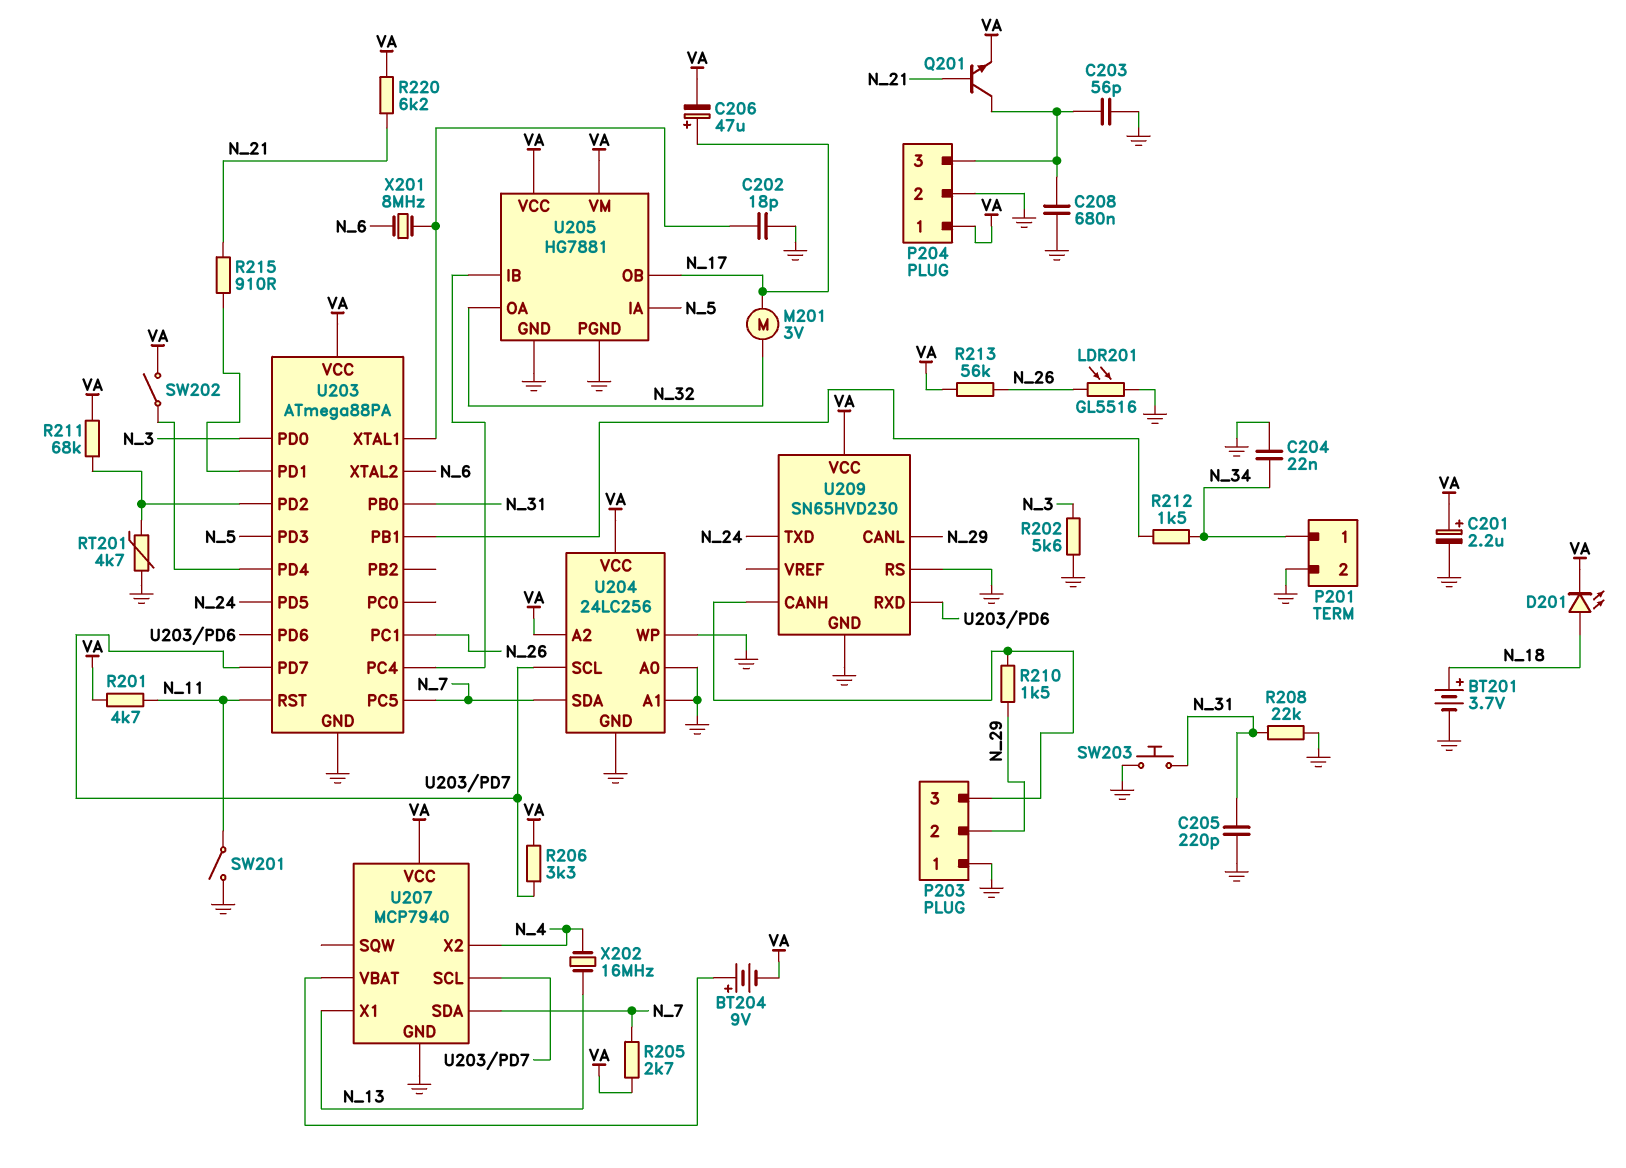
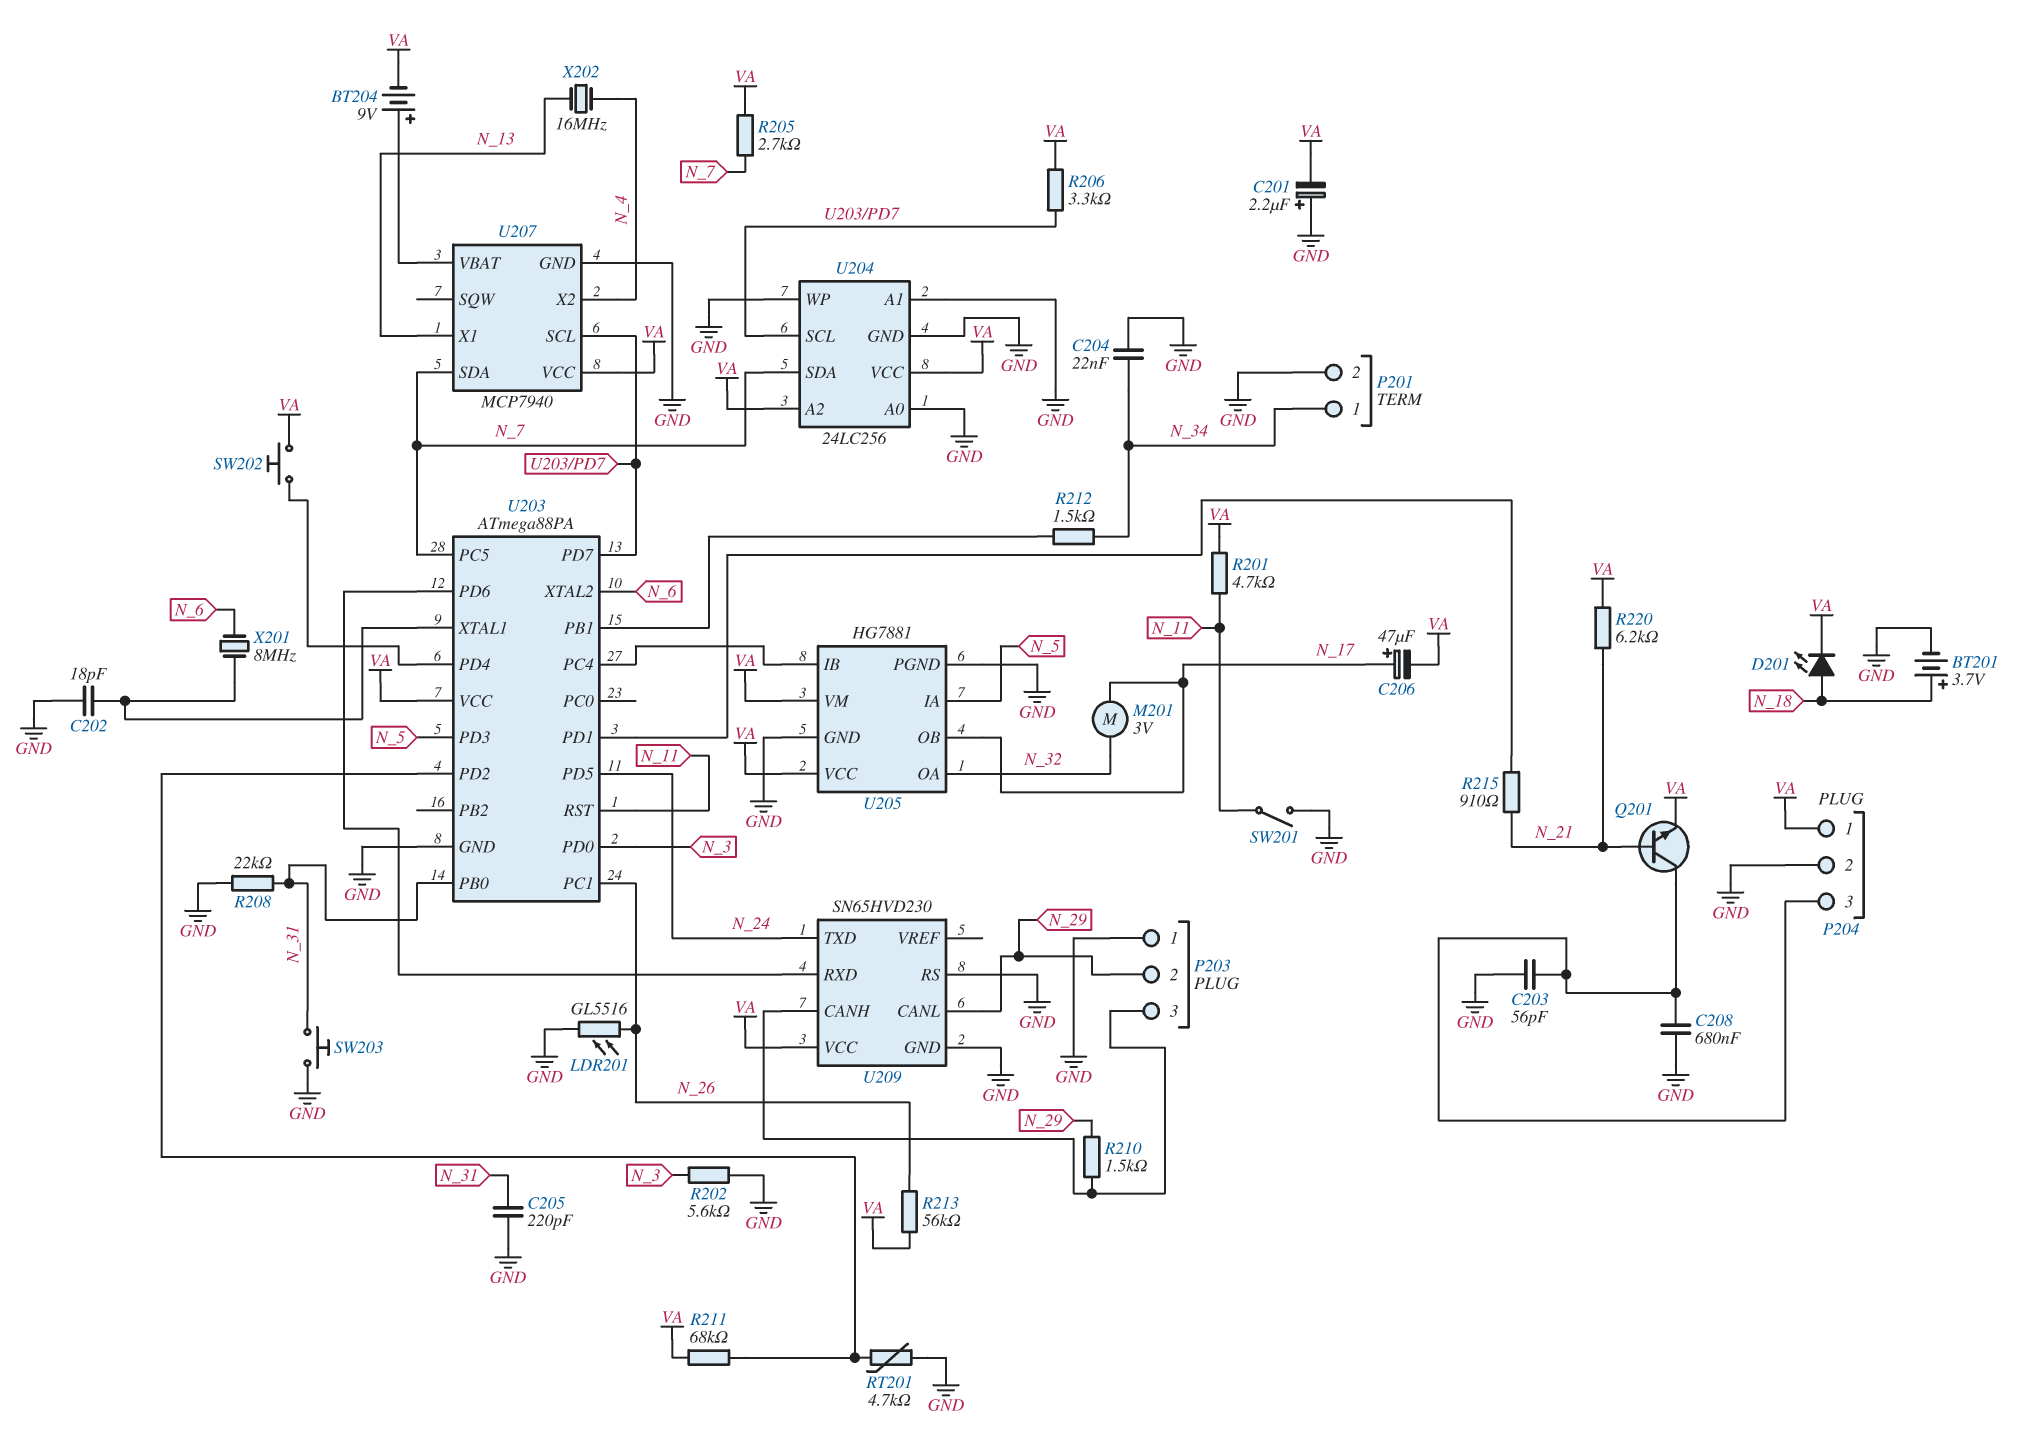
C201: 2.2uF (plus VA, minus GND) -> 2.2uF (plus GND, minus VA)
SW202: switch (U203/PD4, VA) -> button (U203/PD4, VA)

